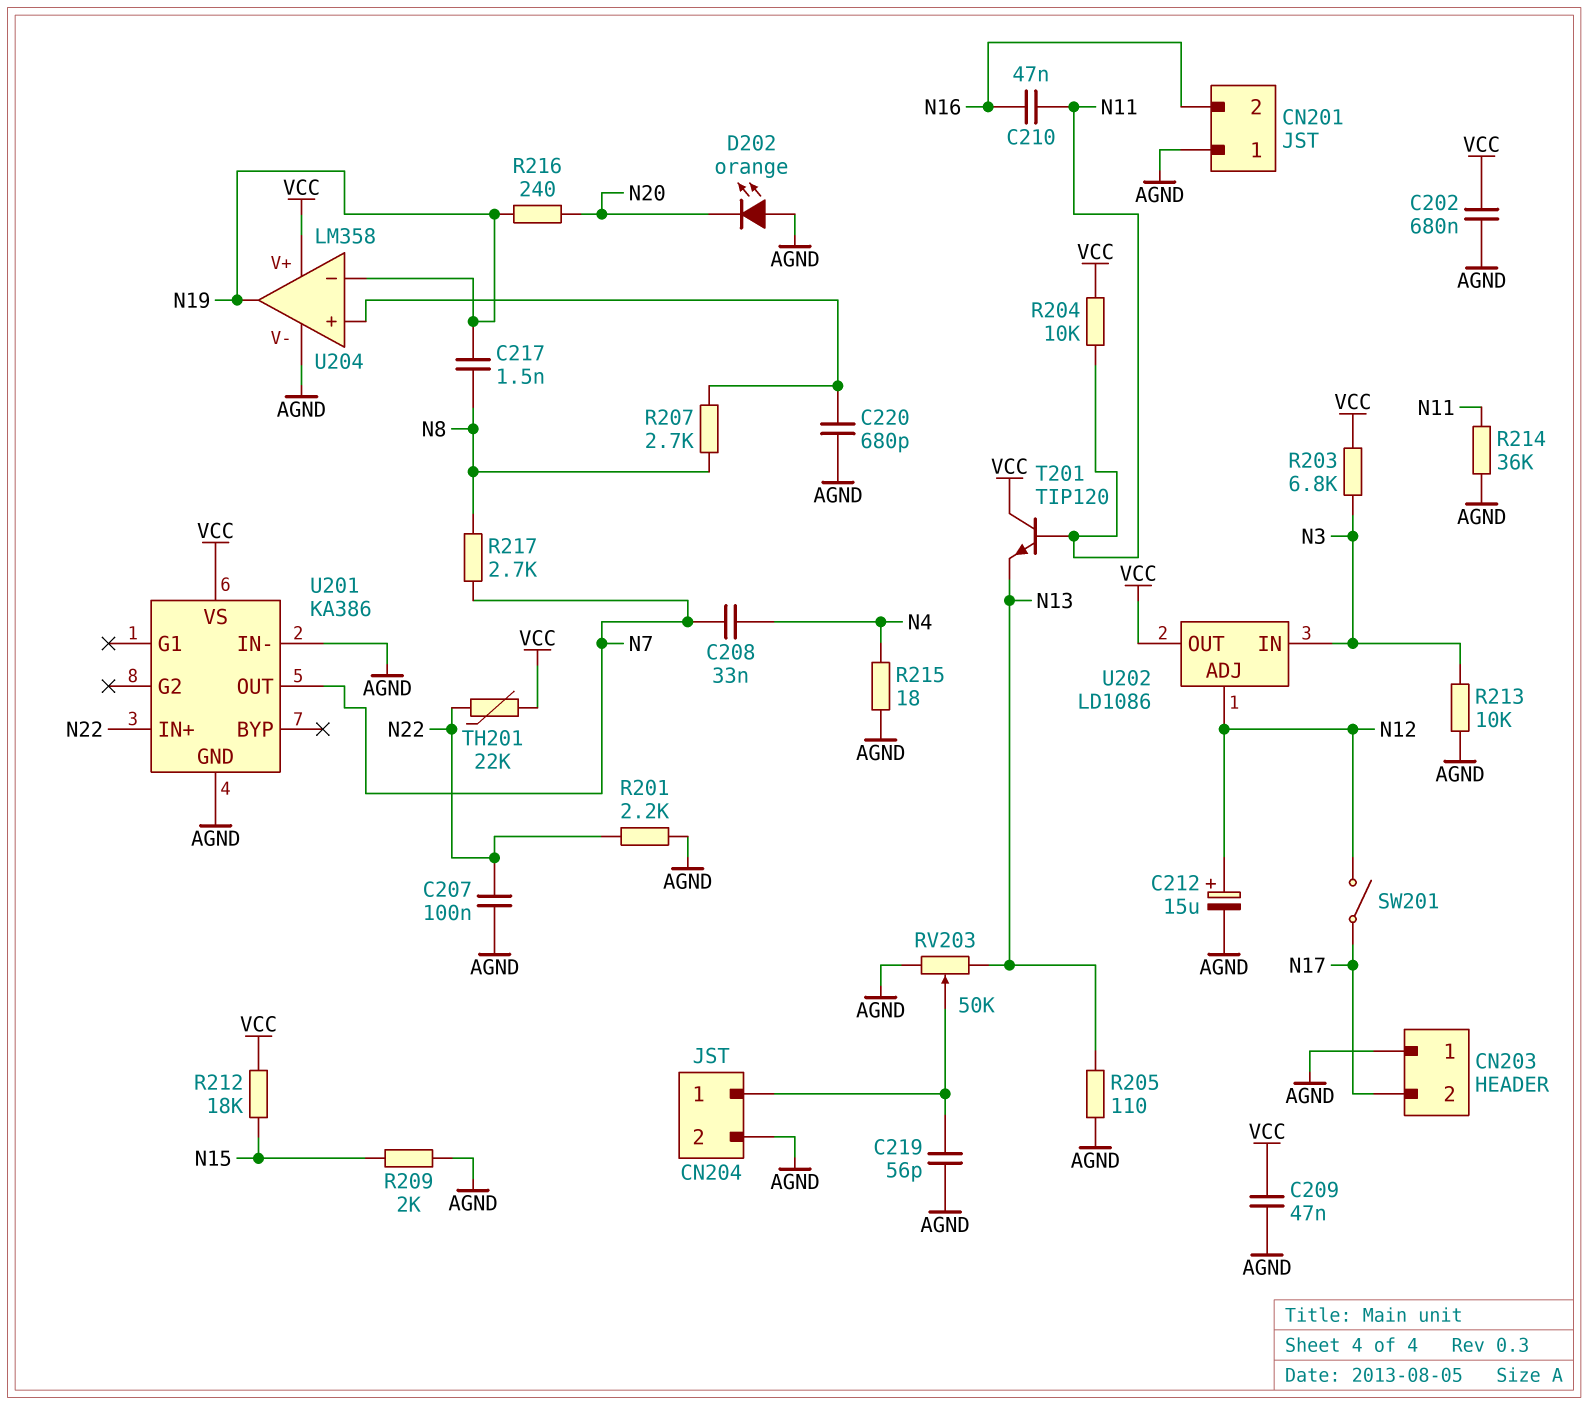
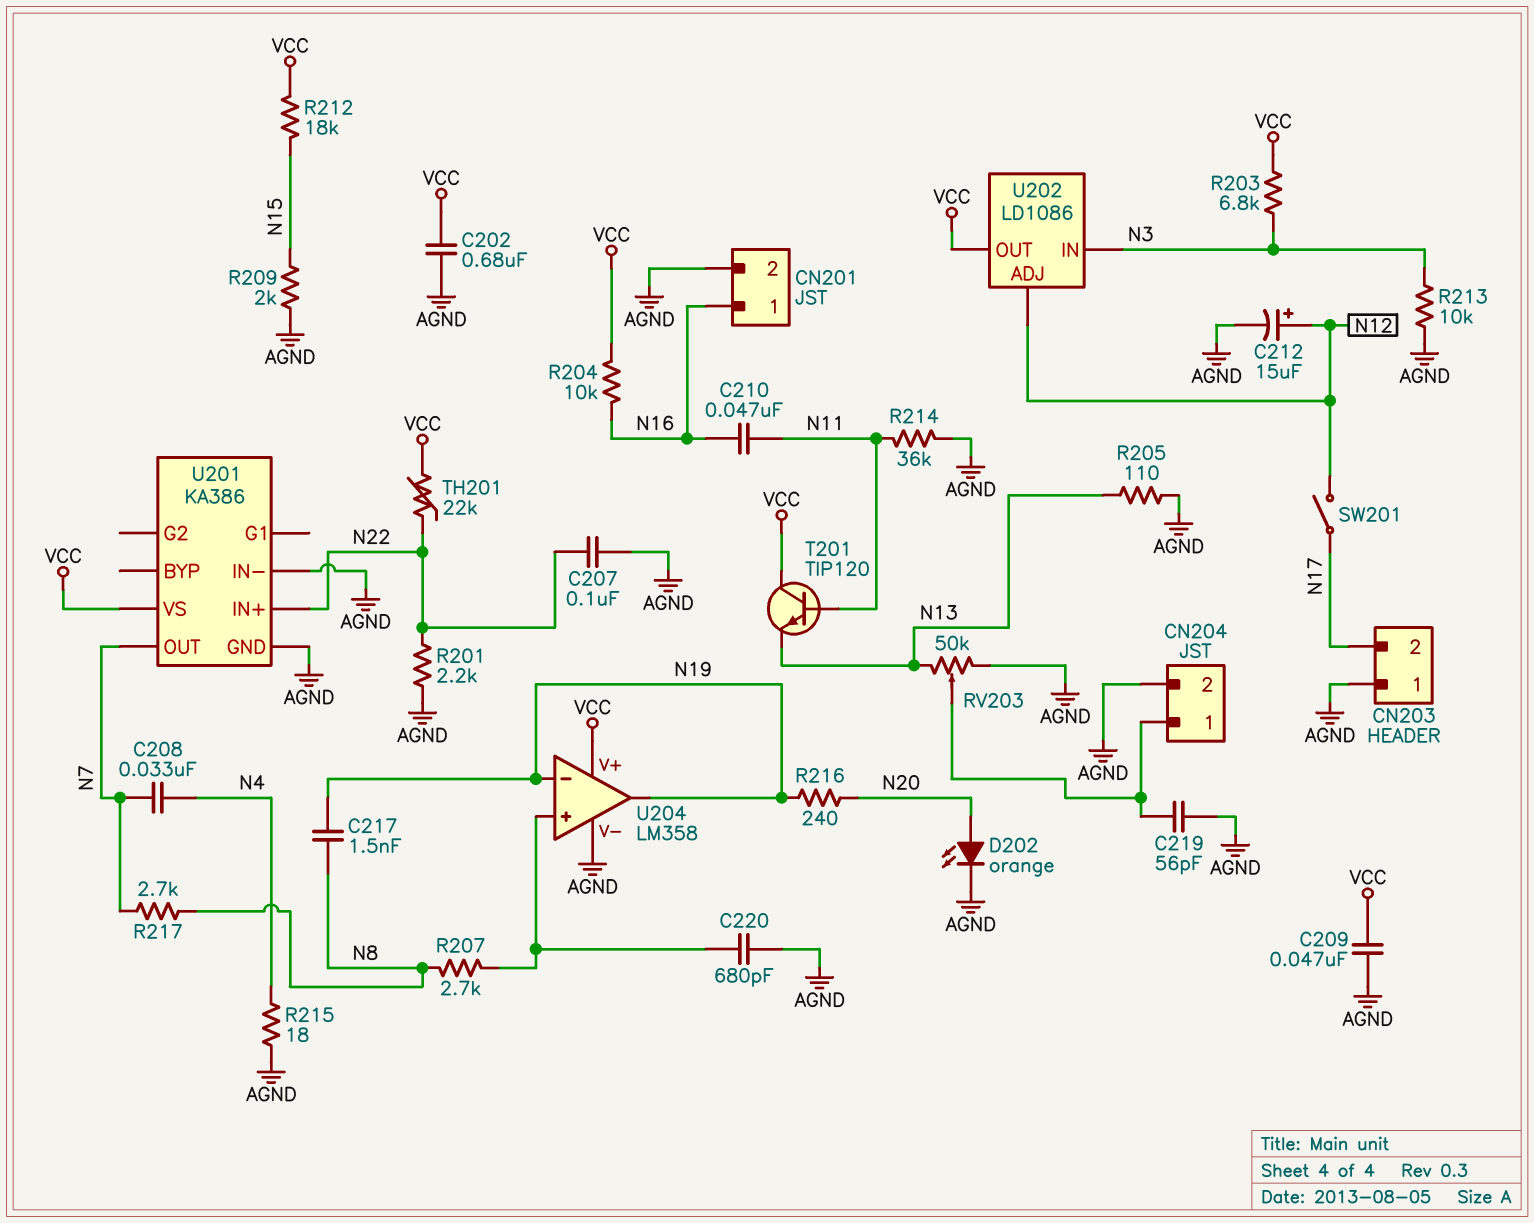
CN201 pin 1: AGND -> N16
CN201 pin 2: N16 -> AGND
D202: LED orange (A AGND, K N20) -> LED orange (A N20, K AGND)
R204: 10k (N11, VCC) -> 10k (N16, VCC)

